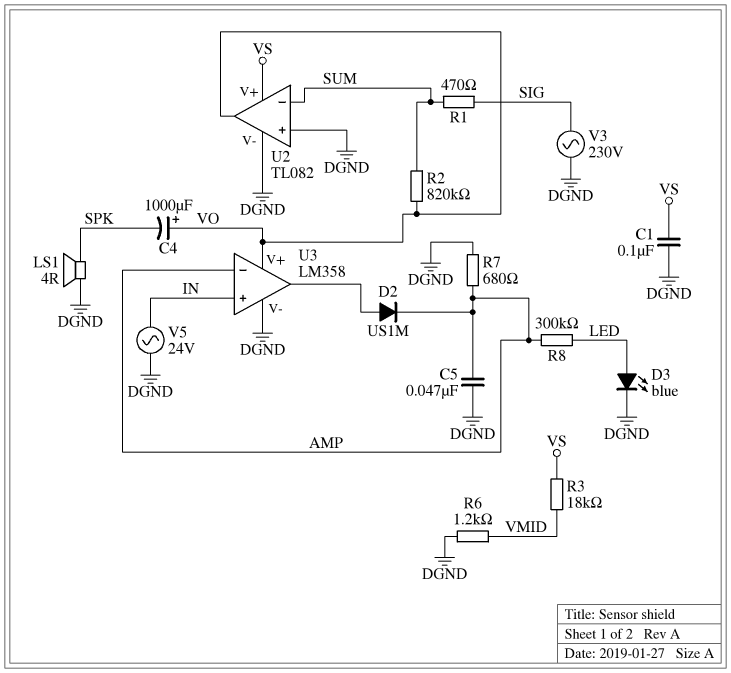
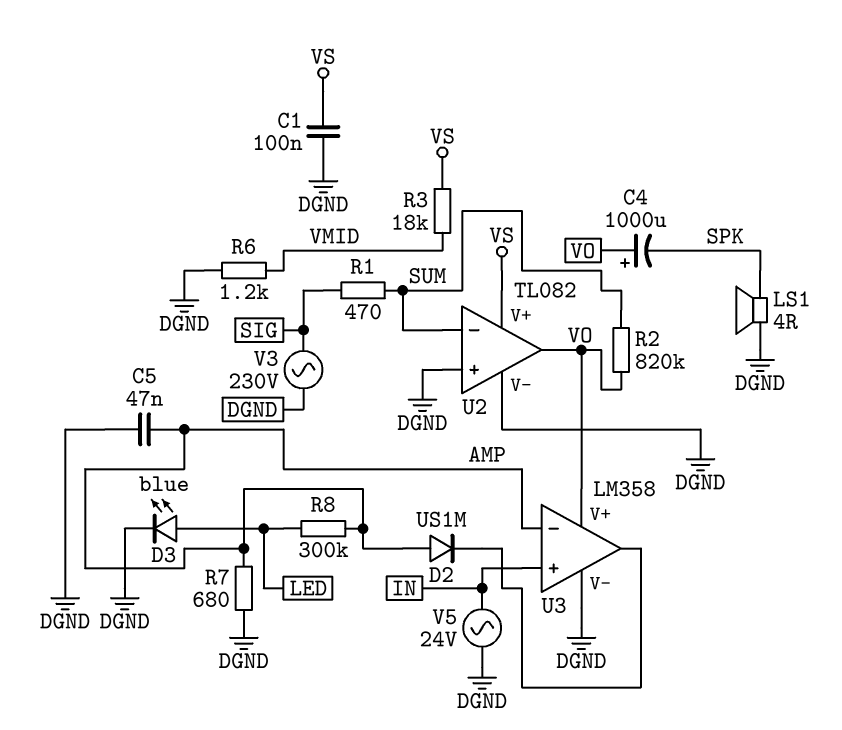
D2: diode US1M (A U3/out, K AMP) -> diode US1M (A AMP, K U3/out)

